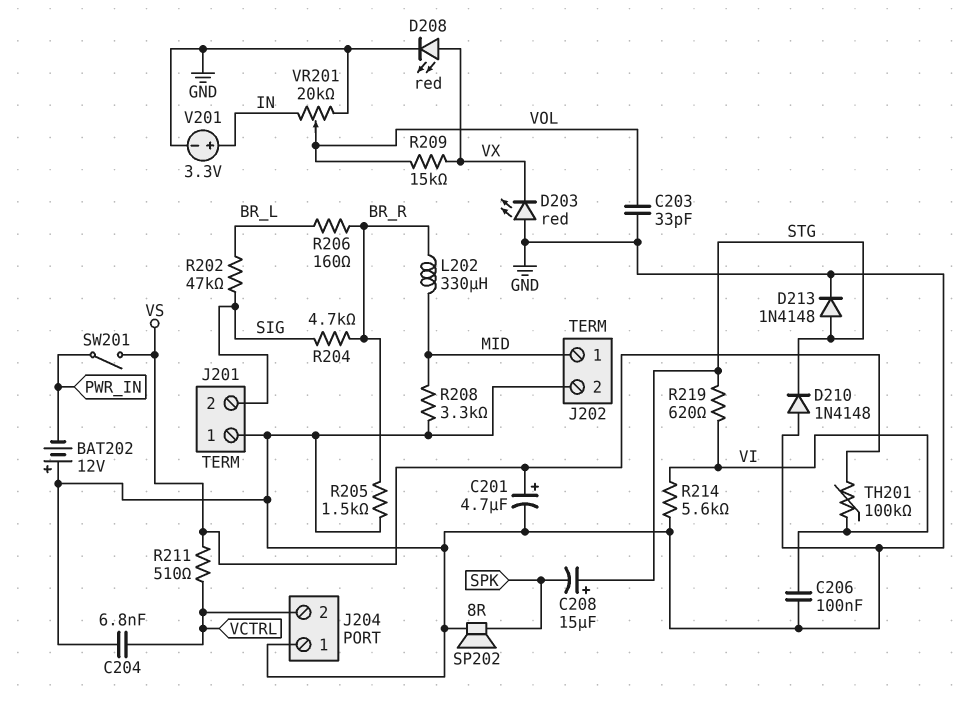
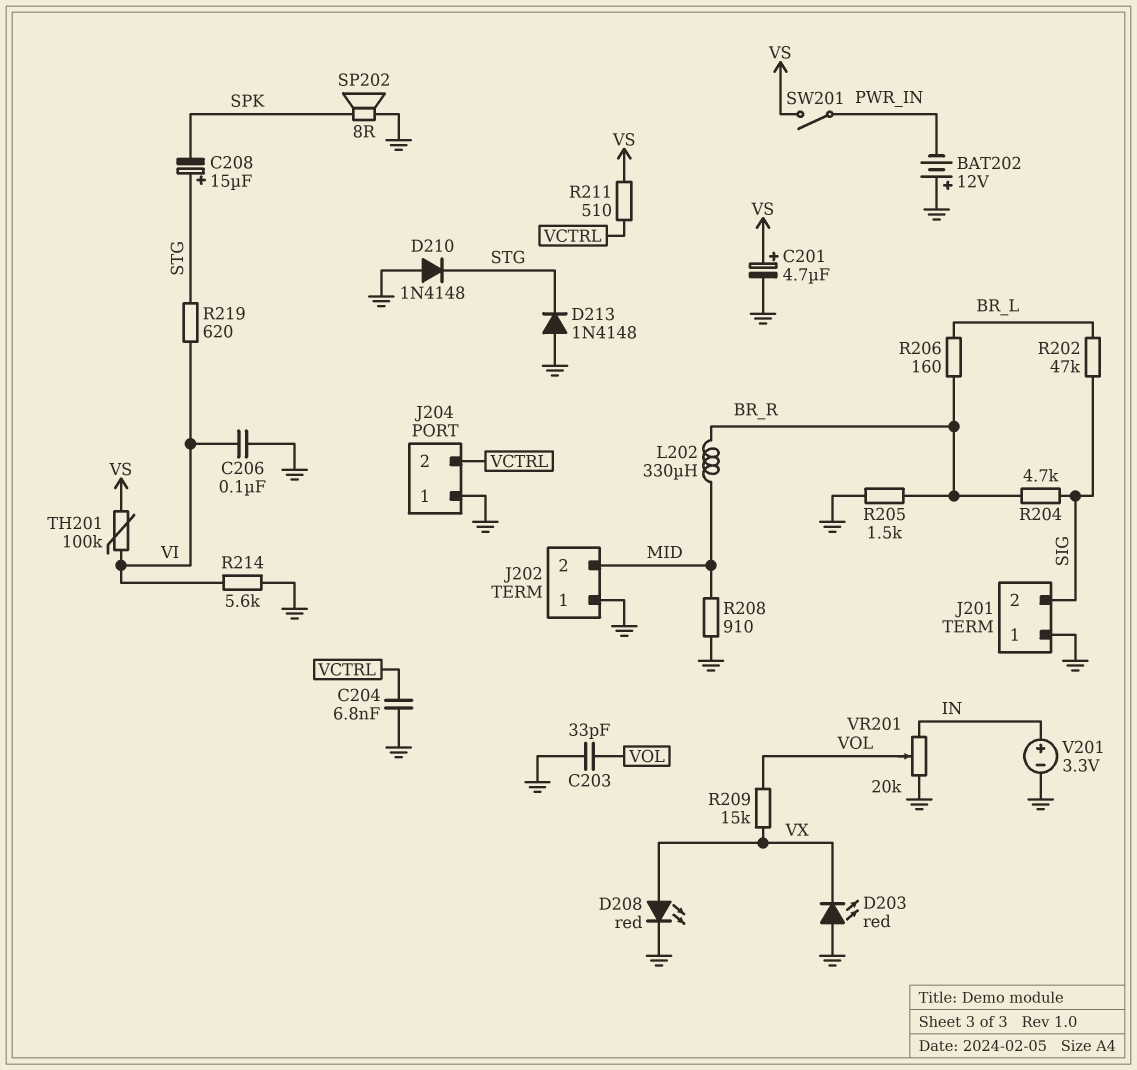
D213: diode 1N4148 (A STG, K GND) -> diode 1N4148 (A GND, K STG)
J202 pin 1: MID -> GND
J202 pin 2: GND -> MID
R208: 3.3k (GND, MID) -> 910 (GND, MID)

